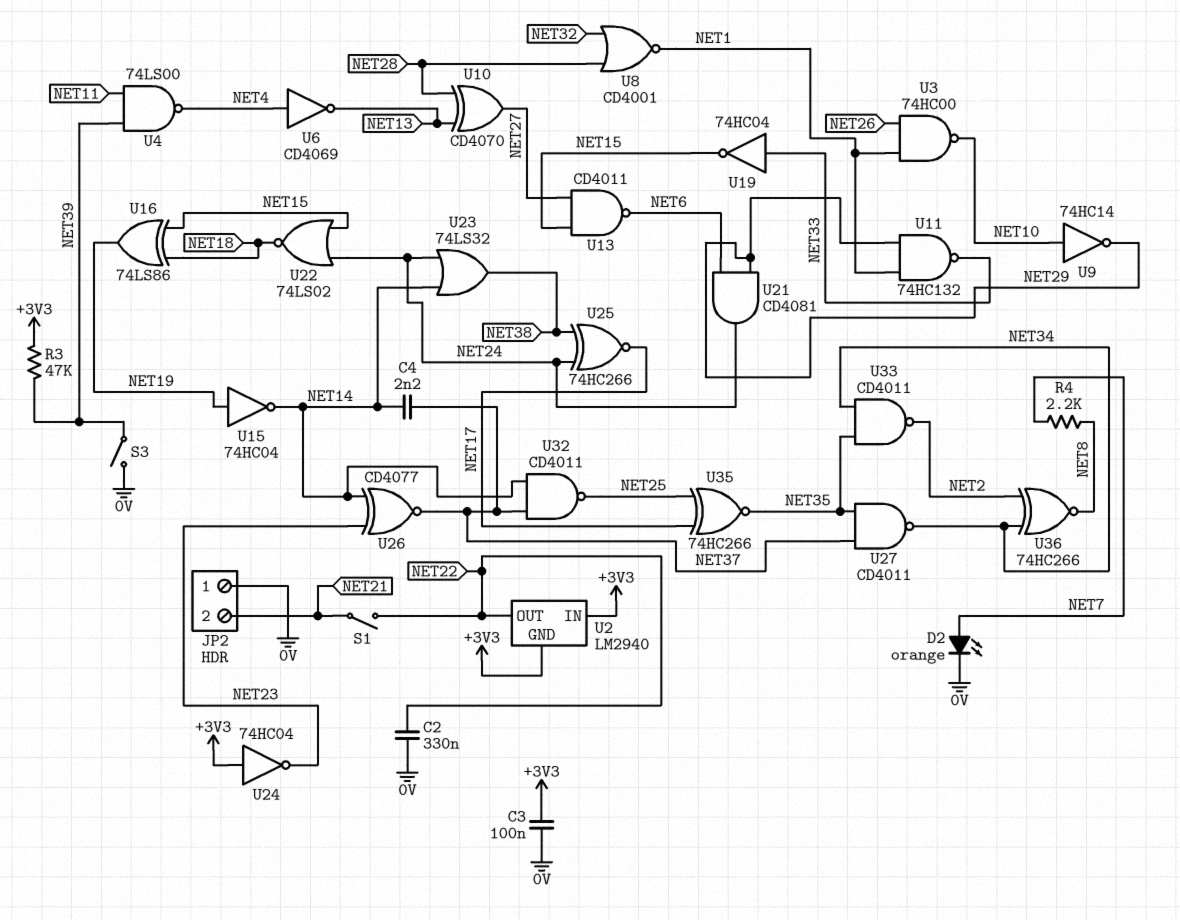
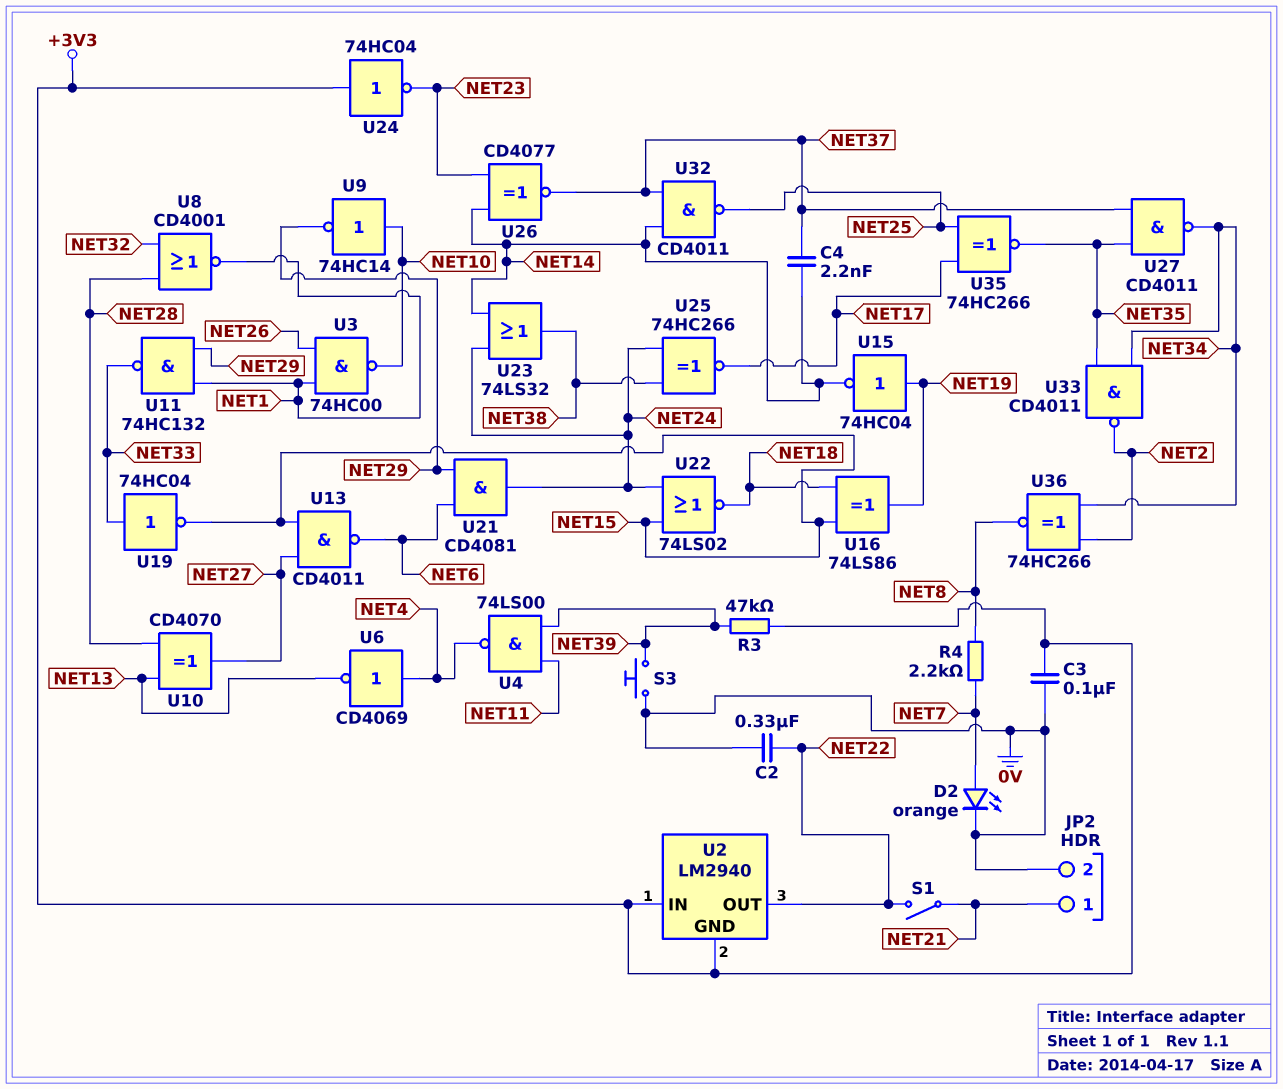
JP2 pin 1: 0V -> NET21
JP2 pin 2: NET21 -> 0V
S3: switch (0V, NET39) -> button (0V, NET39)

